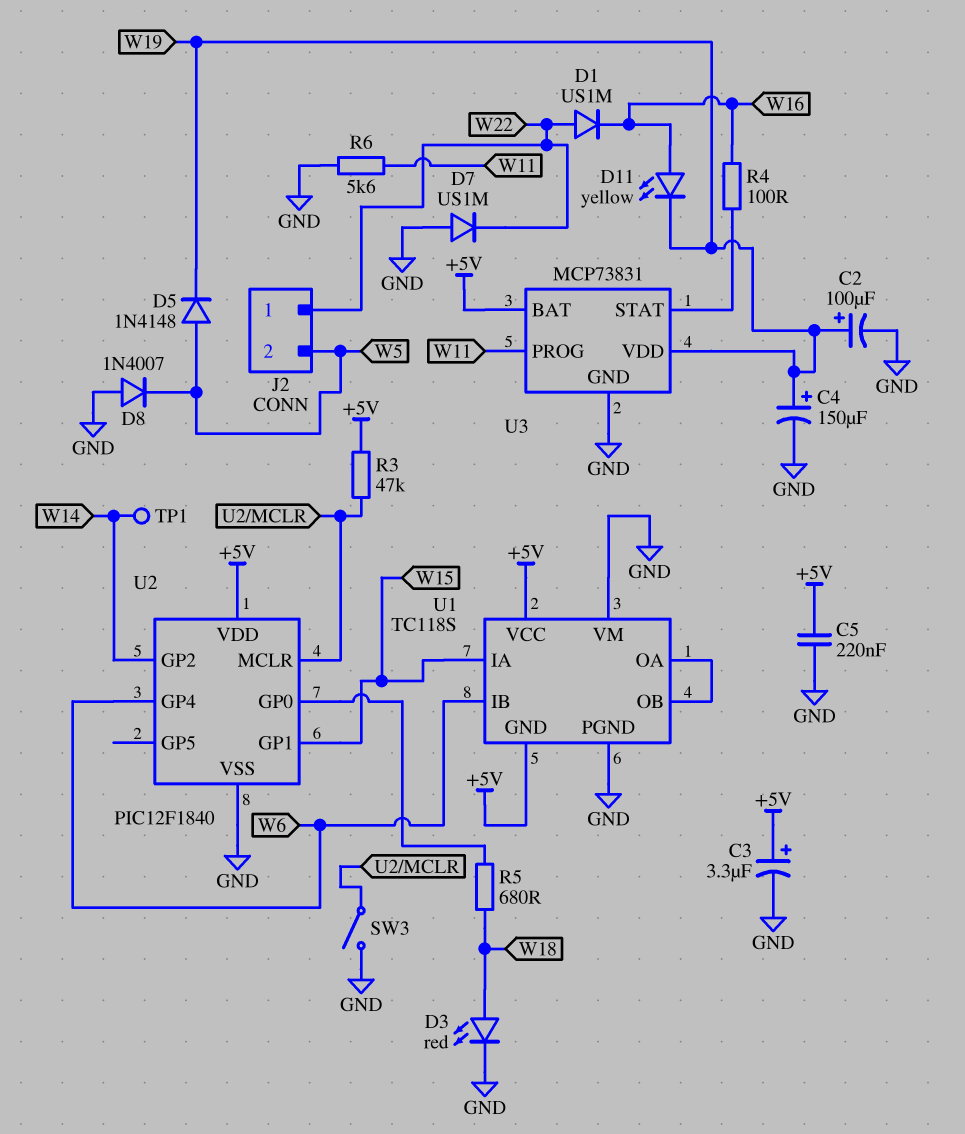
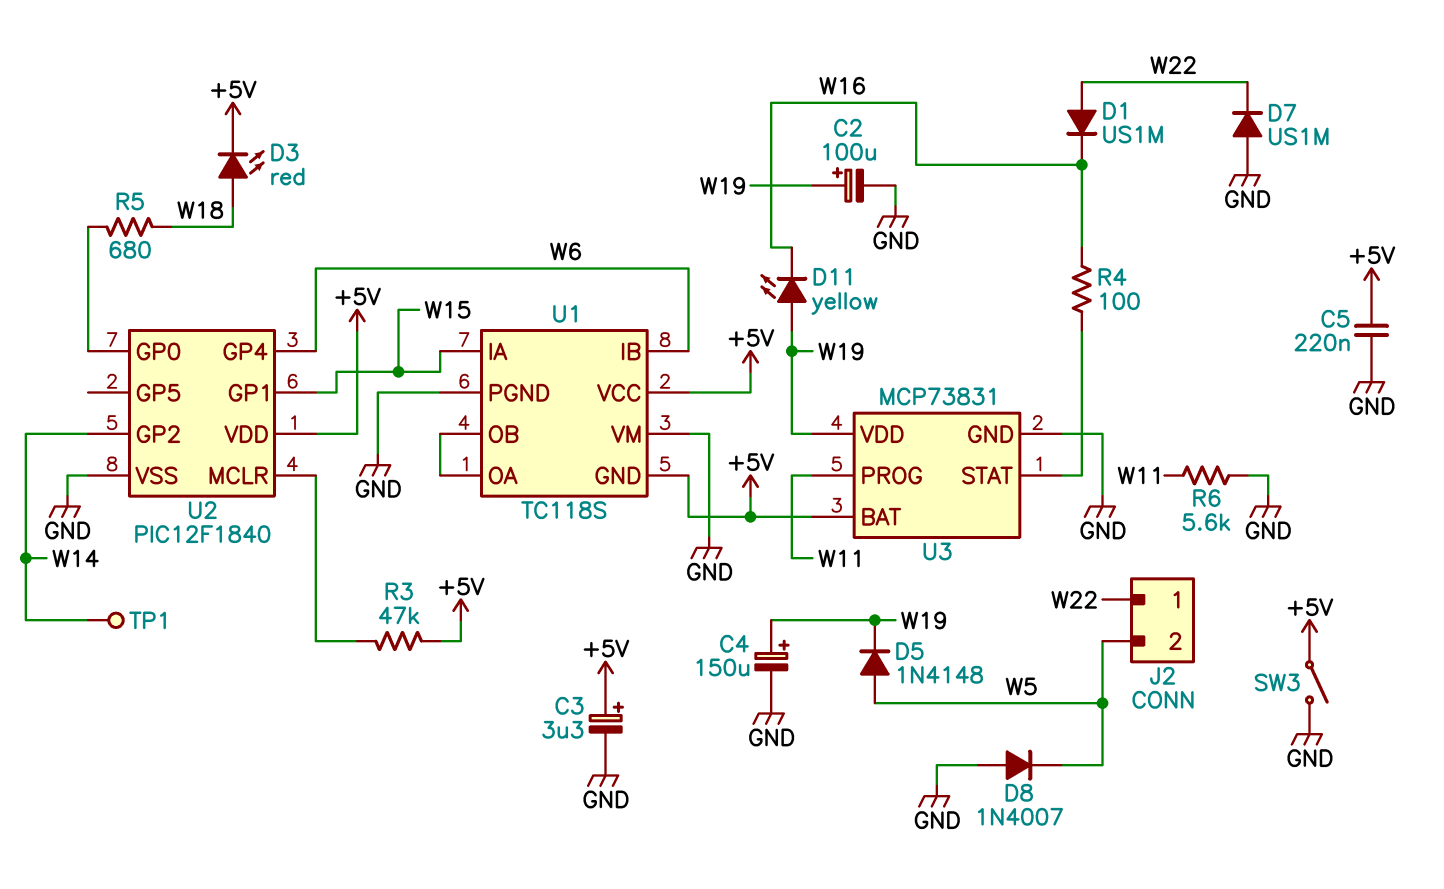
D3: LED red (A W18, K GND) -> LED red (A W18, K +5V)
D11: LED yellow (A W16, K W19) -> LED yellow (A W19, K W16)
SW3: switch (GND, U2/MCLR) -> switch (+5V, GND)

